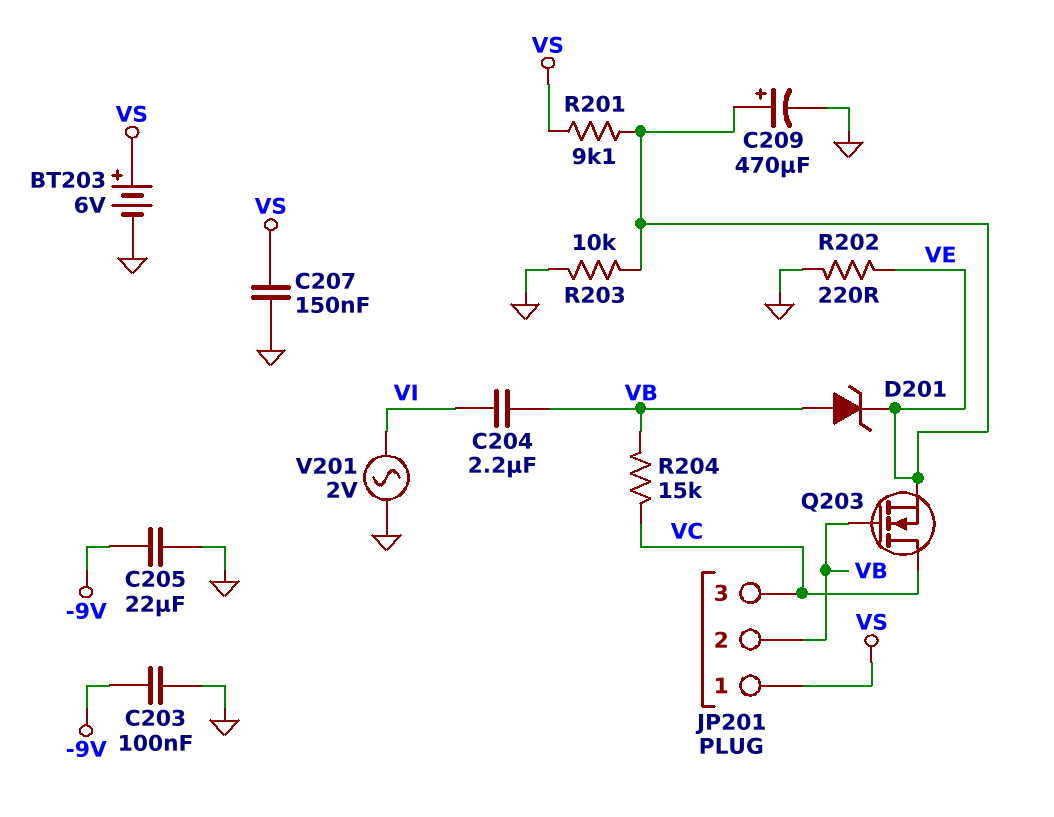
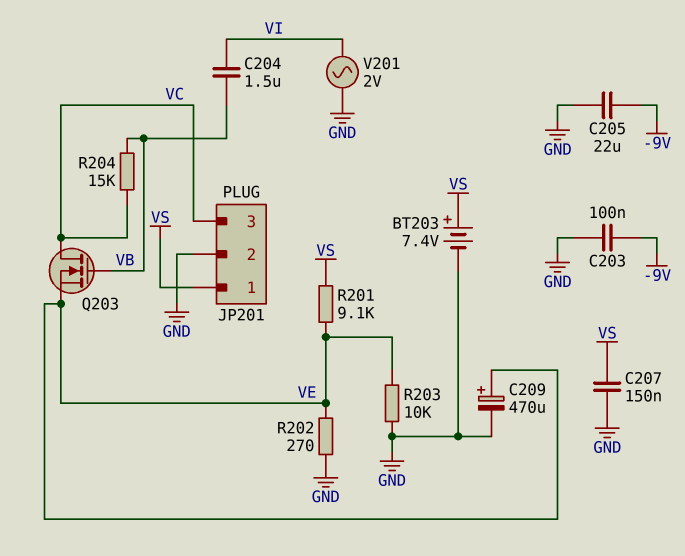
BT203: 6V (plus VS, minus GND) -> 7.4V (plus VS, minus GND)
C204: 2.2uF (VB, VI) -> 1.5uF (VB, VI)
D201: zener (A VB, K VE) -> none
JP201 pin 2: VB -> GND
R202: 220 (GND, VE) -> 270 (GND, VE)

